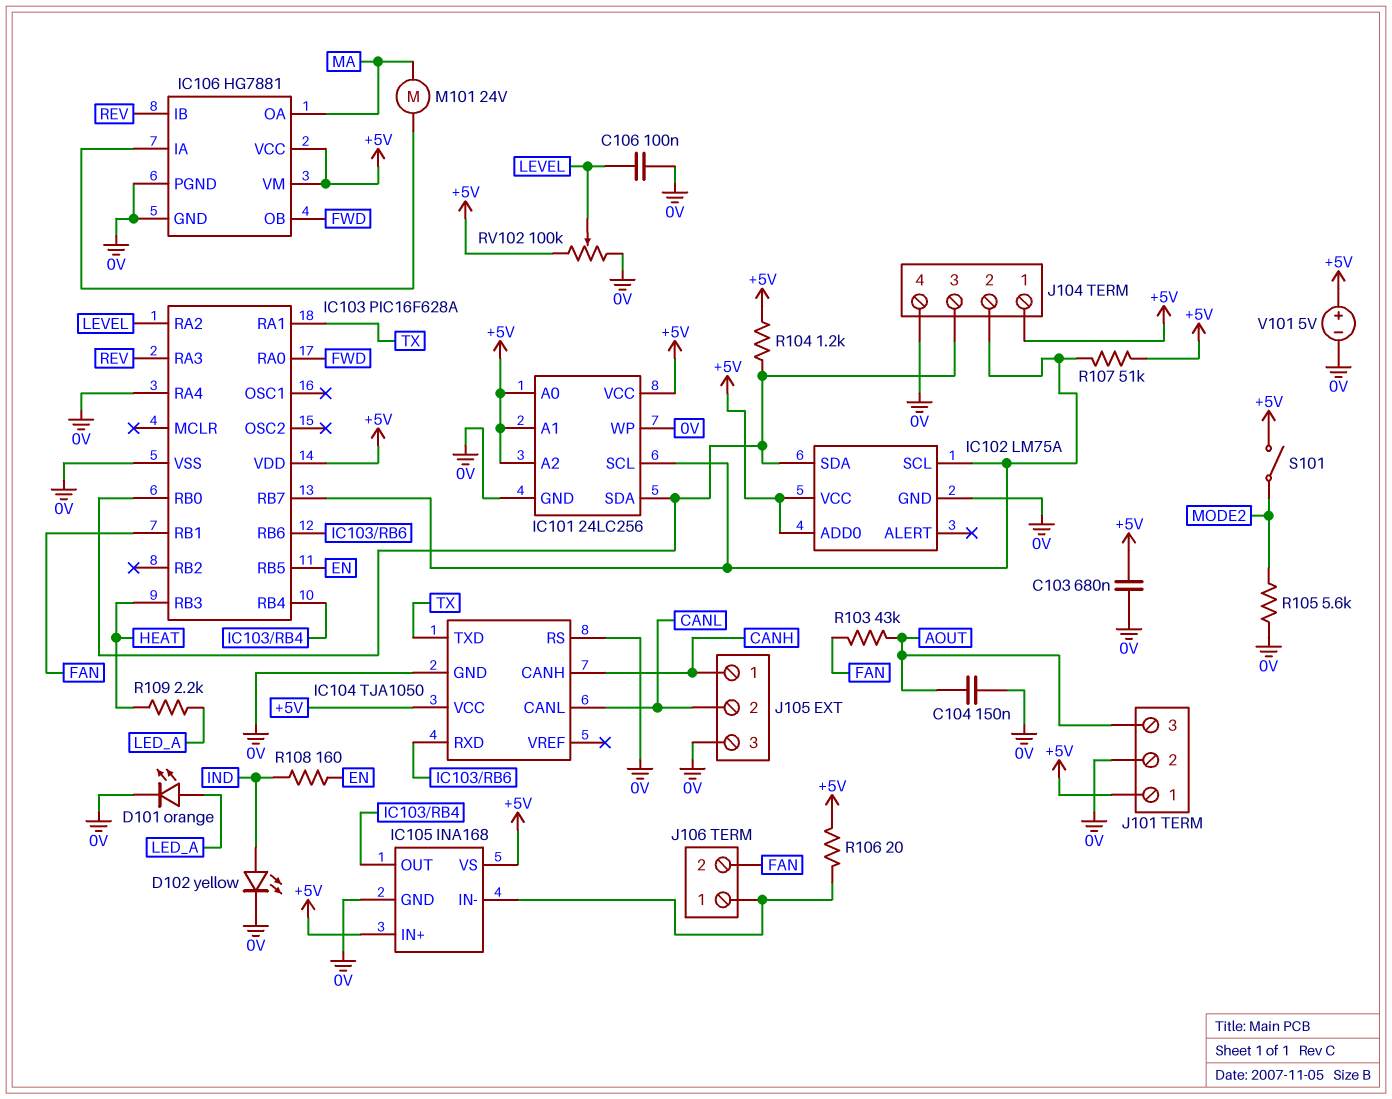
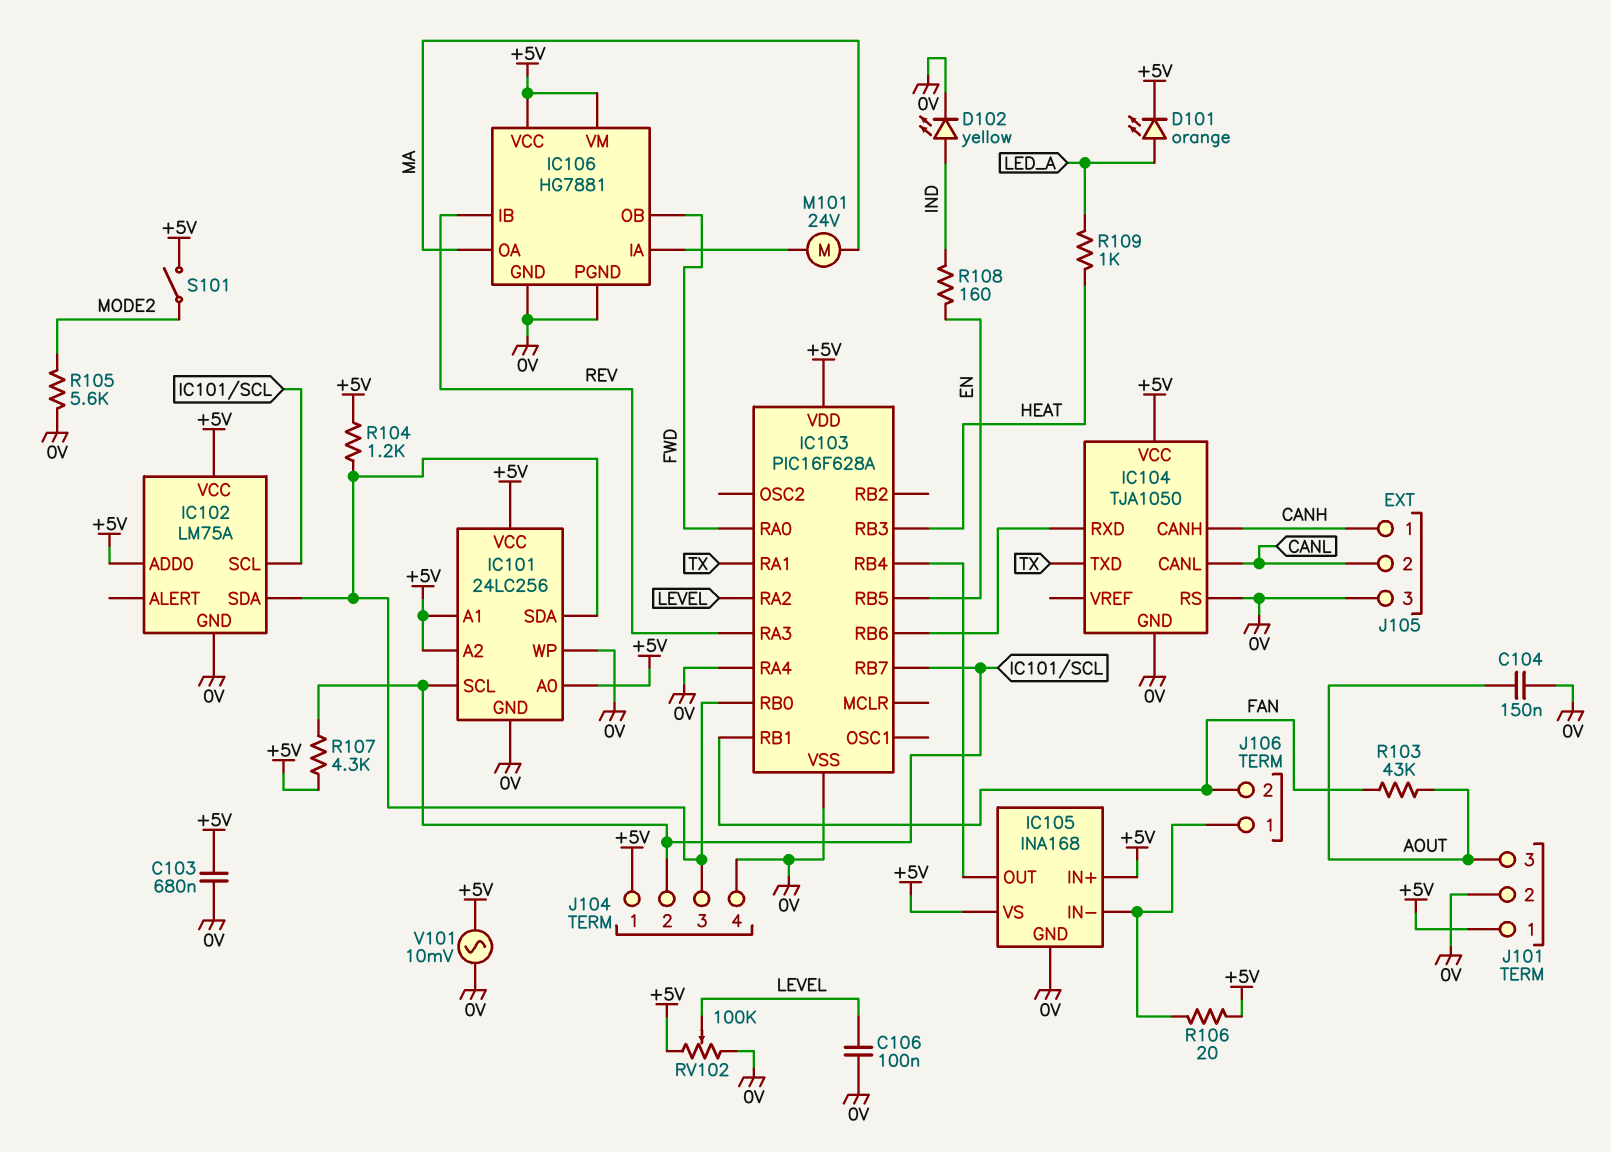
D101: LED orange (A LED_A, K 0V) -> LED orange (A LED_A, K +5V)
R107: 51k (+5V, IC101/SCL) -> 4.3k (+5V, IC101/SCL)
R109: 2.2k (HEAT, LED_A) -> 1k (HEAT, LED_A)
V101: 5V (plus +5V, minus 0V) -> AC 10mV (+5V, 0V)

